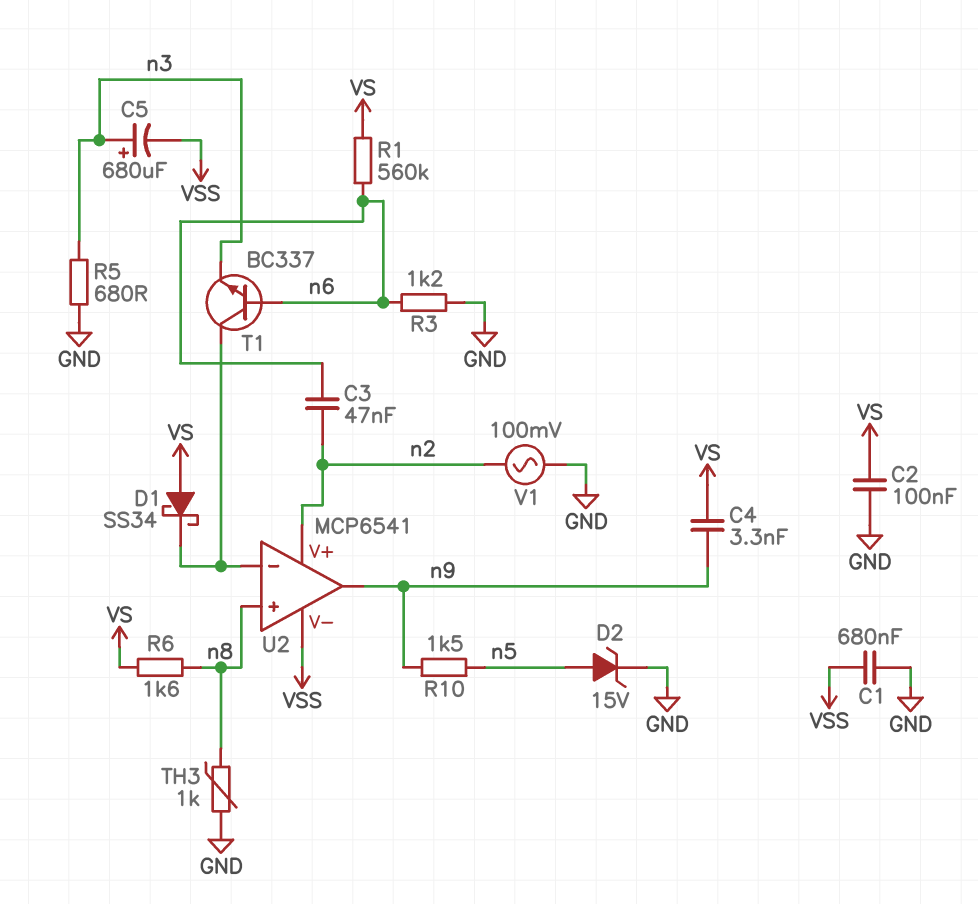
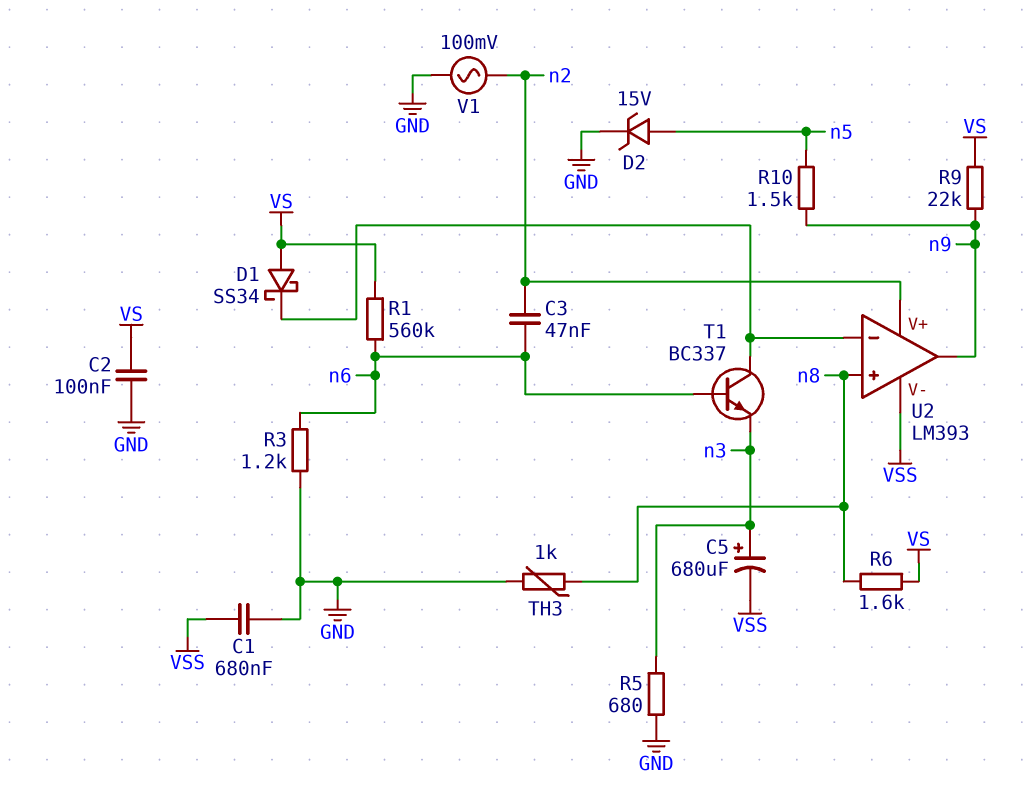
C4: 3.3nF (VS, n9) -> none
R9: none -> 22k (VS, n9)
U2: MCP6541 -> LM393

